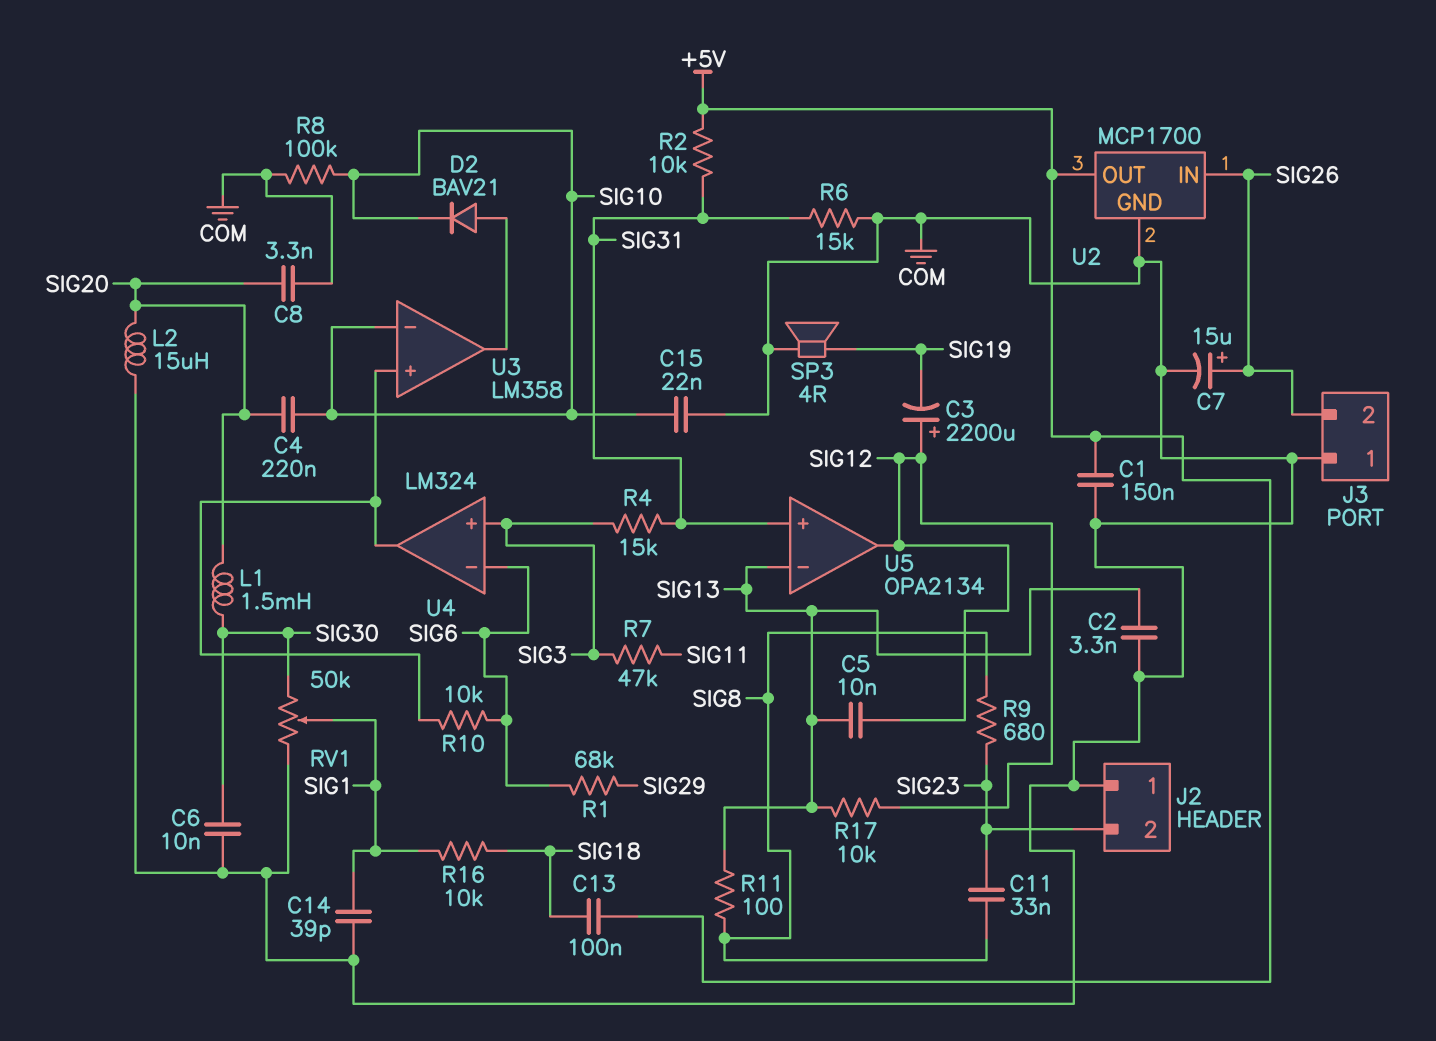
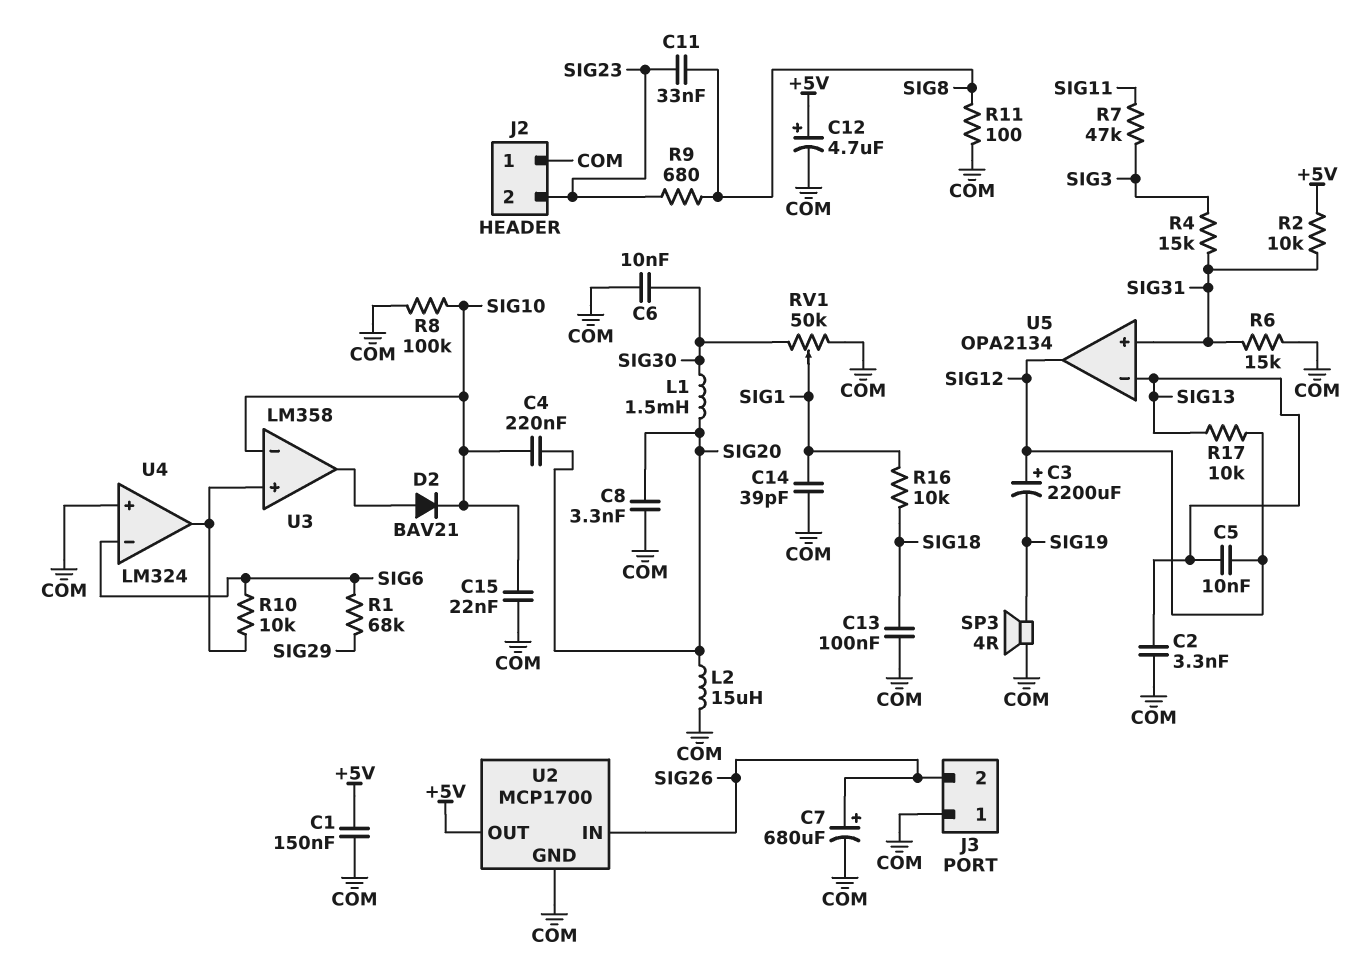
C7: 15uF (plus SIG26, minus COM) -> 680uF (plus SIG26, minus COM)
C12: none -> 4.7uF (plus +5V, minus COM)
C13: 100nF (+5V, SIG18) -> 100nF (COM, SIG18)
R11: 100 (SIG8, SIG13) -> 100 (COM, SIG8)
U4 pin in+: SIG3 -> COM

